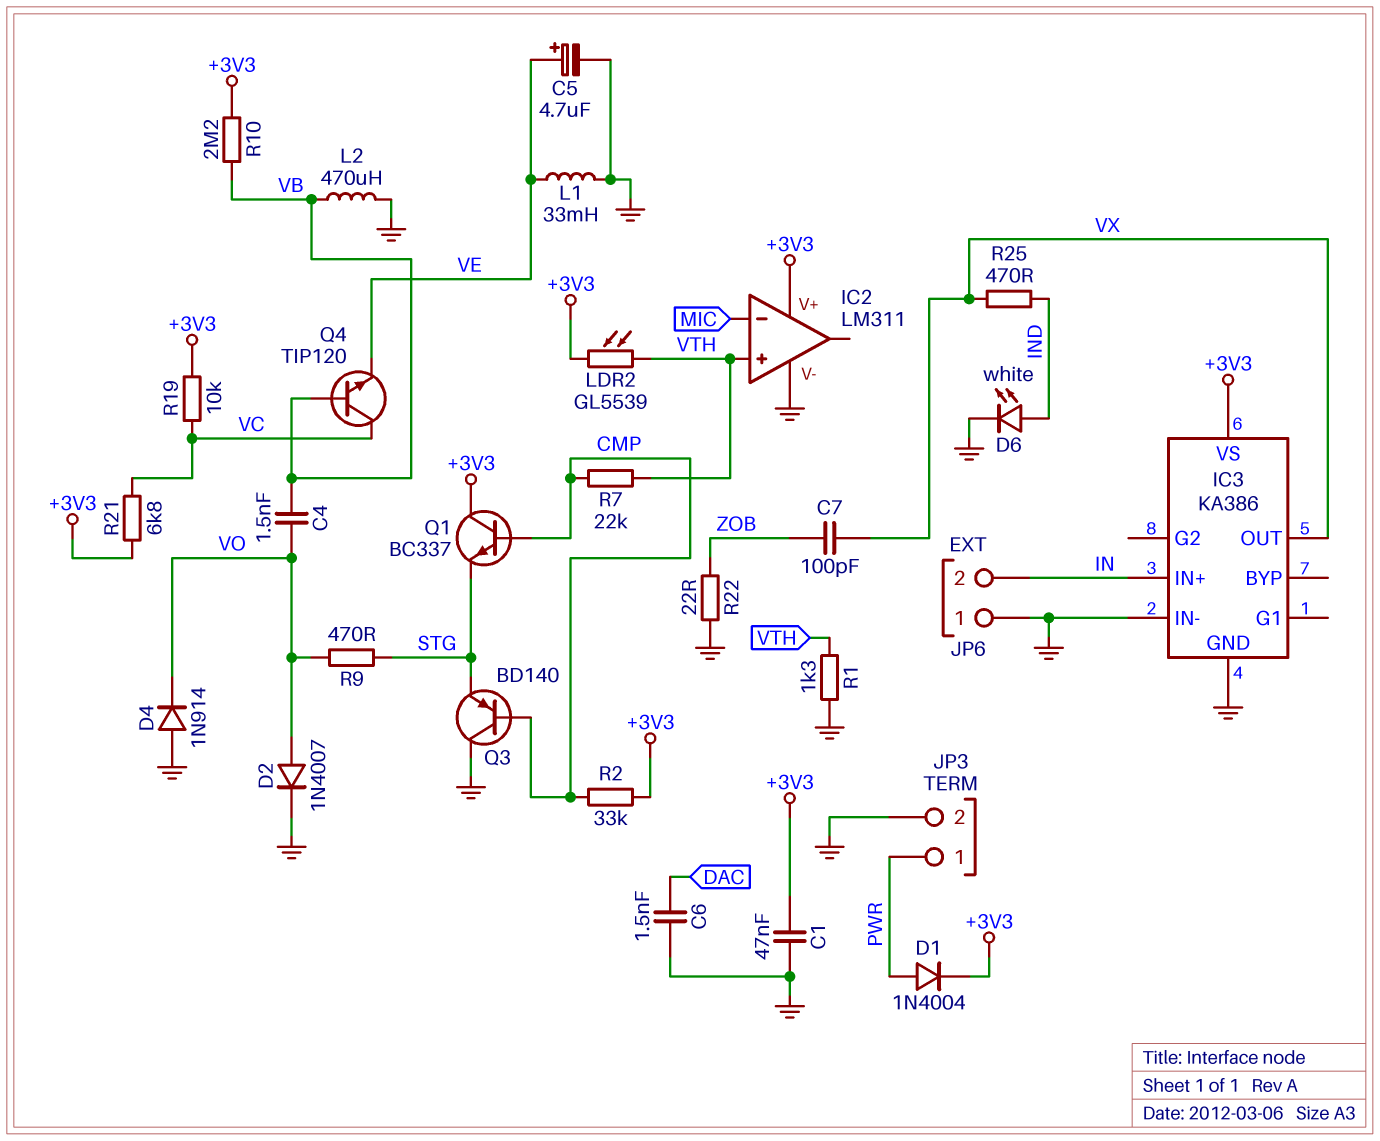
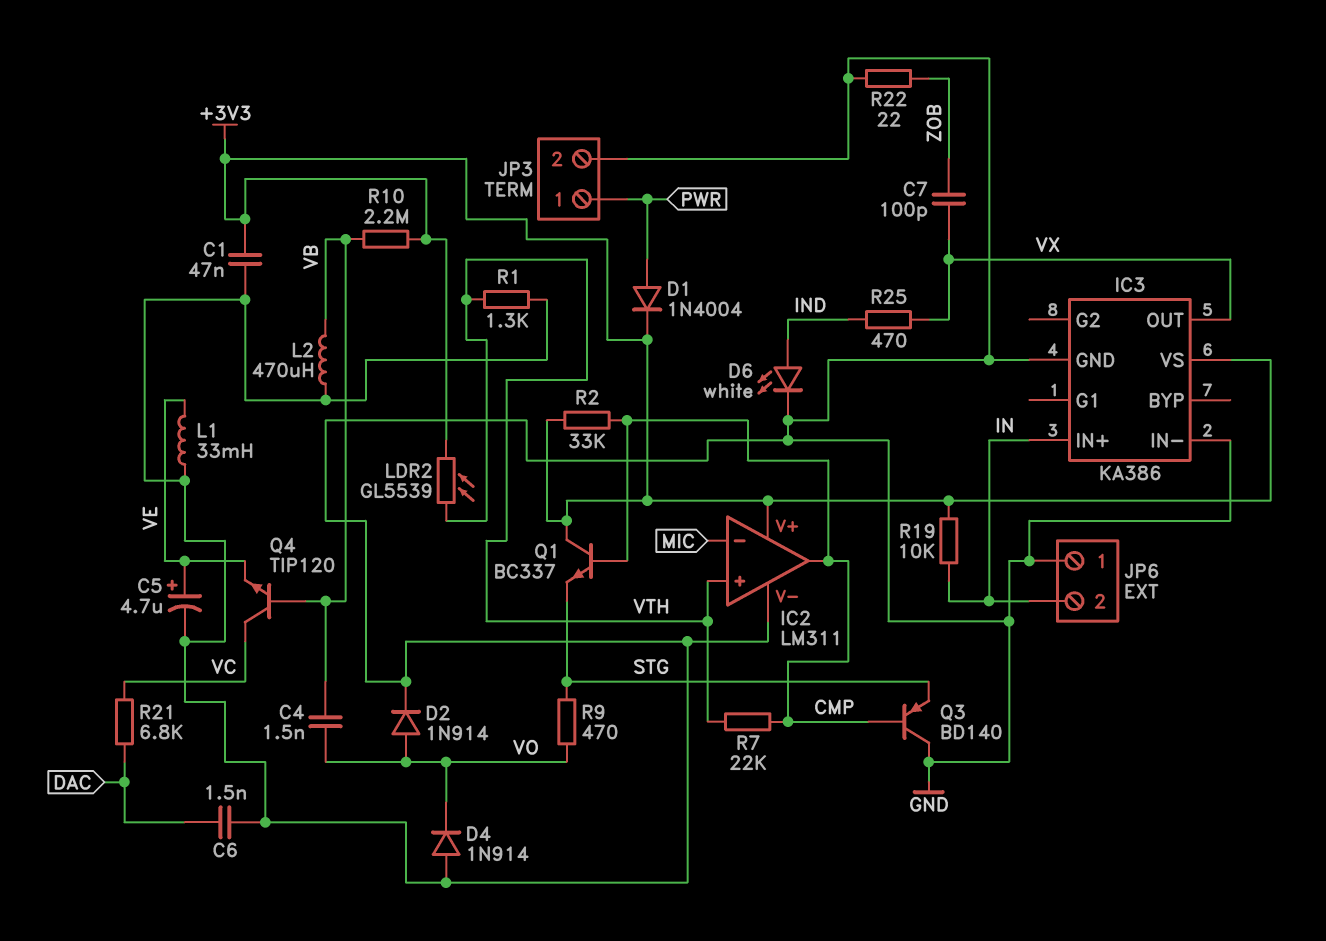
D2: diode 1N4007 (A VO, K GND) -> diode 1N914 (A VO, K GND)
IC2 pin out: none -> CMP
R19: 10k (+3V3, VC) -> 10k (+3V3, IN)
R21: 6.8k (+3V3, VC) -> 6.8k (DAC, VC)

